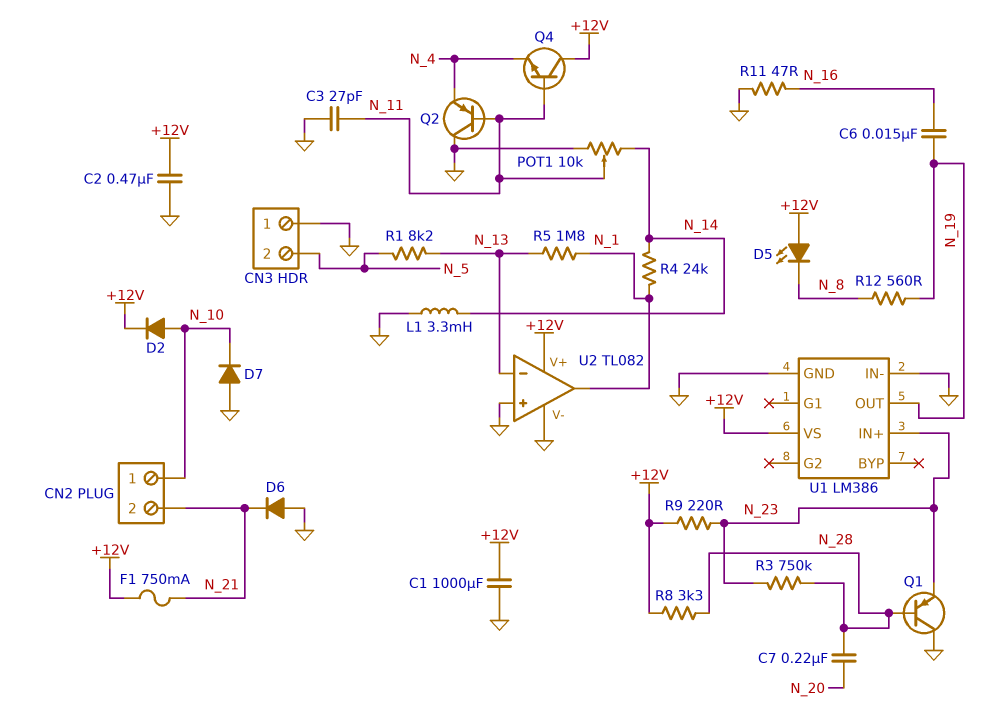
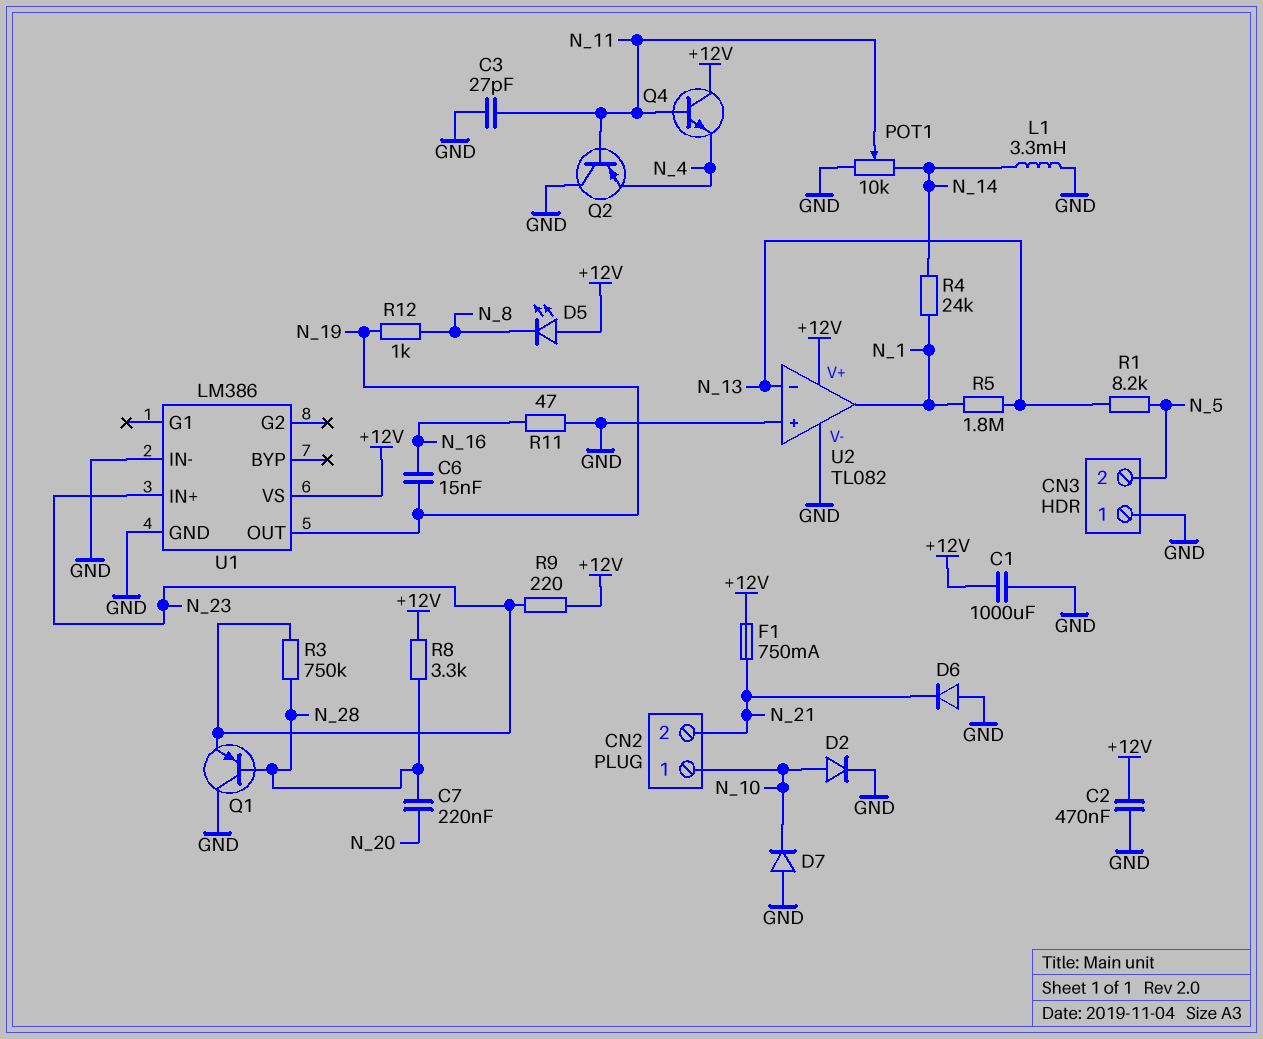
D2: diode (A N_10, K +12V) -> diode (A N_10, K GND)
R12: 560 (N_8, N_19) -> 1k (N_8, N_19)

